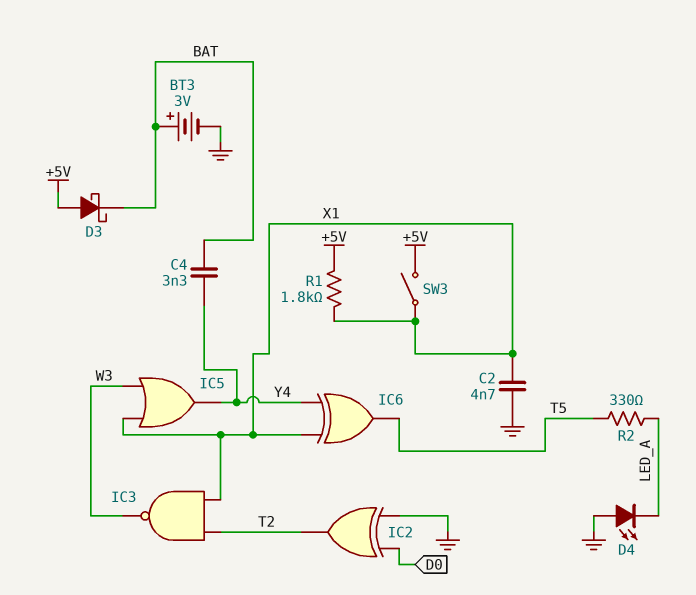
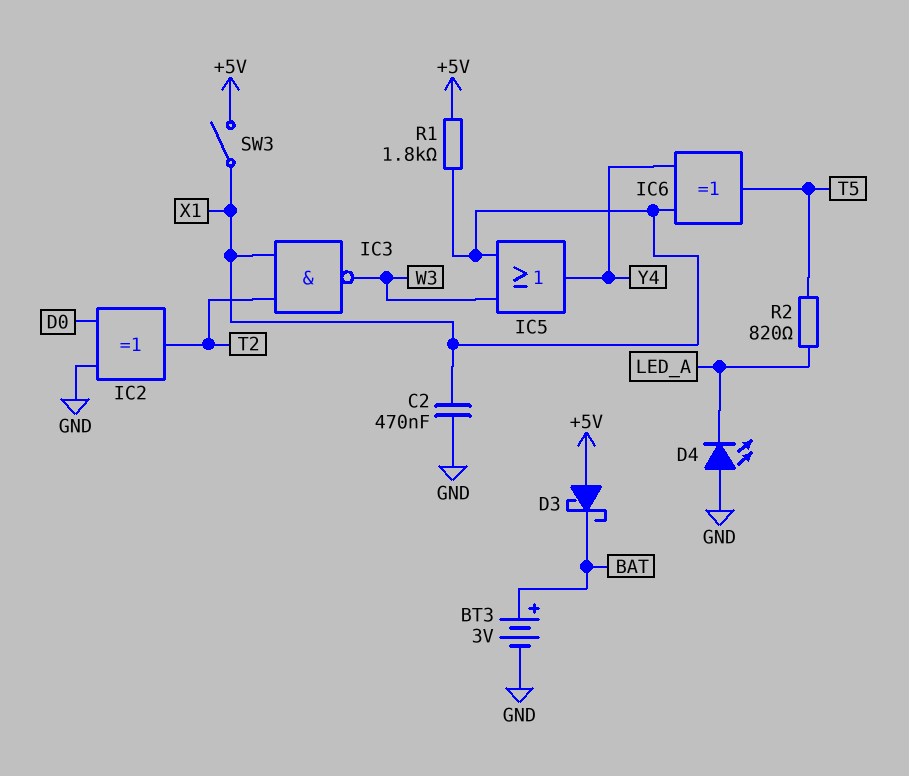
C2: 4.7nF (GND, X1) -> 470nF (GND, X1)
C4: 3.3nF (BAT, Y4) -> none
R2: 330 (LED_A, T5) -> 820 (LED_A, T5)

